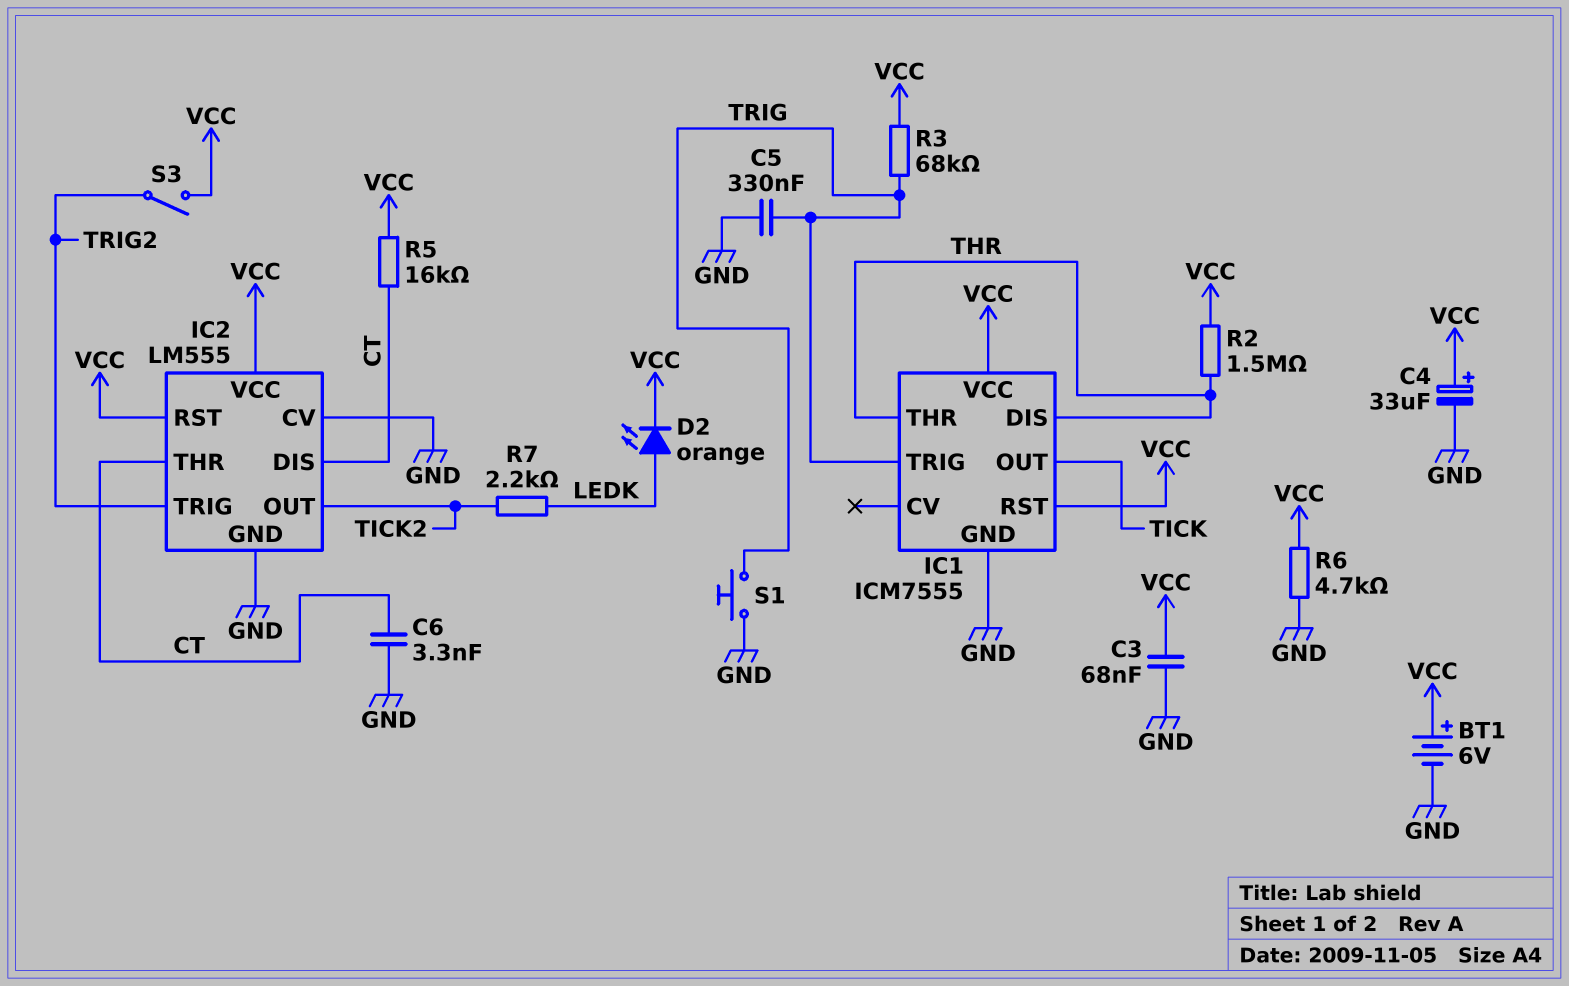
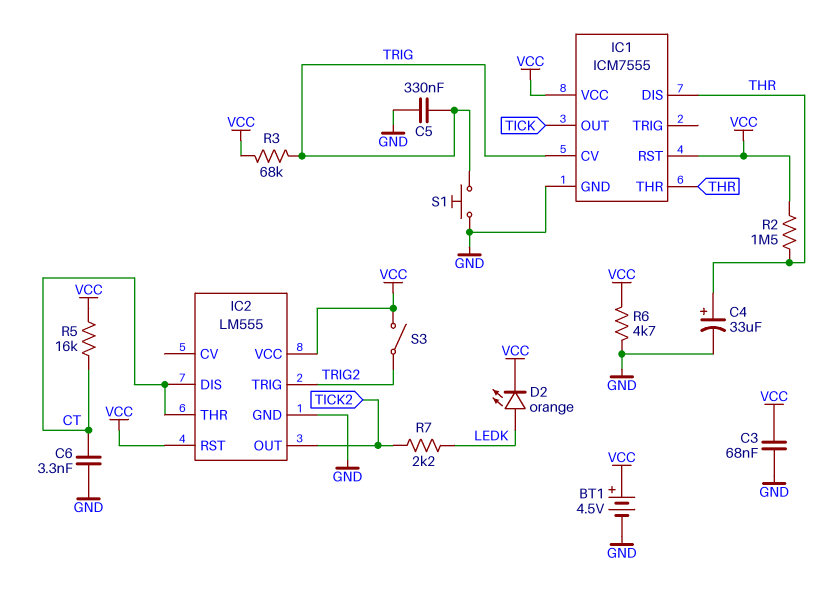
BT1: 6V (plus VCC, minus GND) -> 4.5V (plus VCC, minus GND)
C4: 33uF (plus VCC, minus GND) -> 33uF (plus THR, minus GND)
IC1 pin CV: none -> TRIG
IC1 pin TRIG: TRIG -> none
IC2 pin CV: GND -> none

